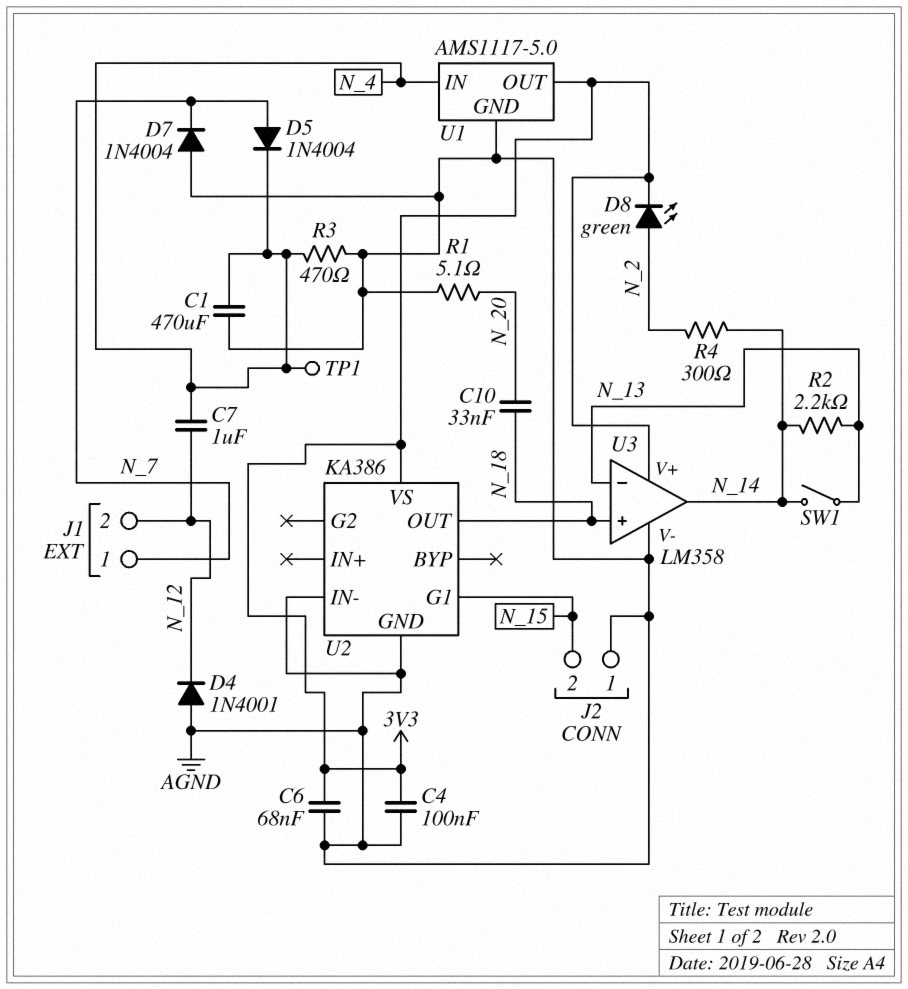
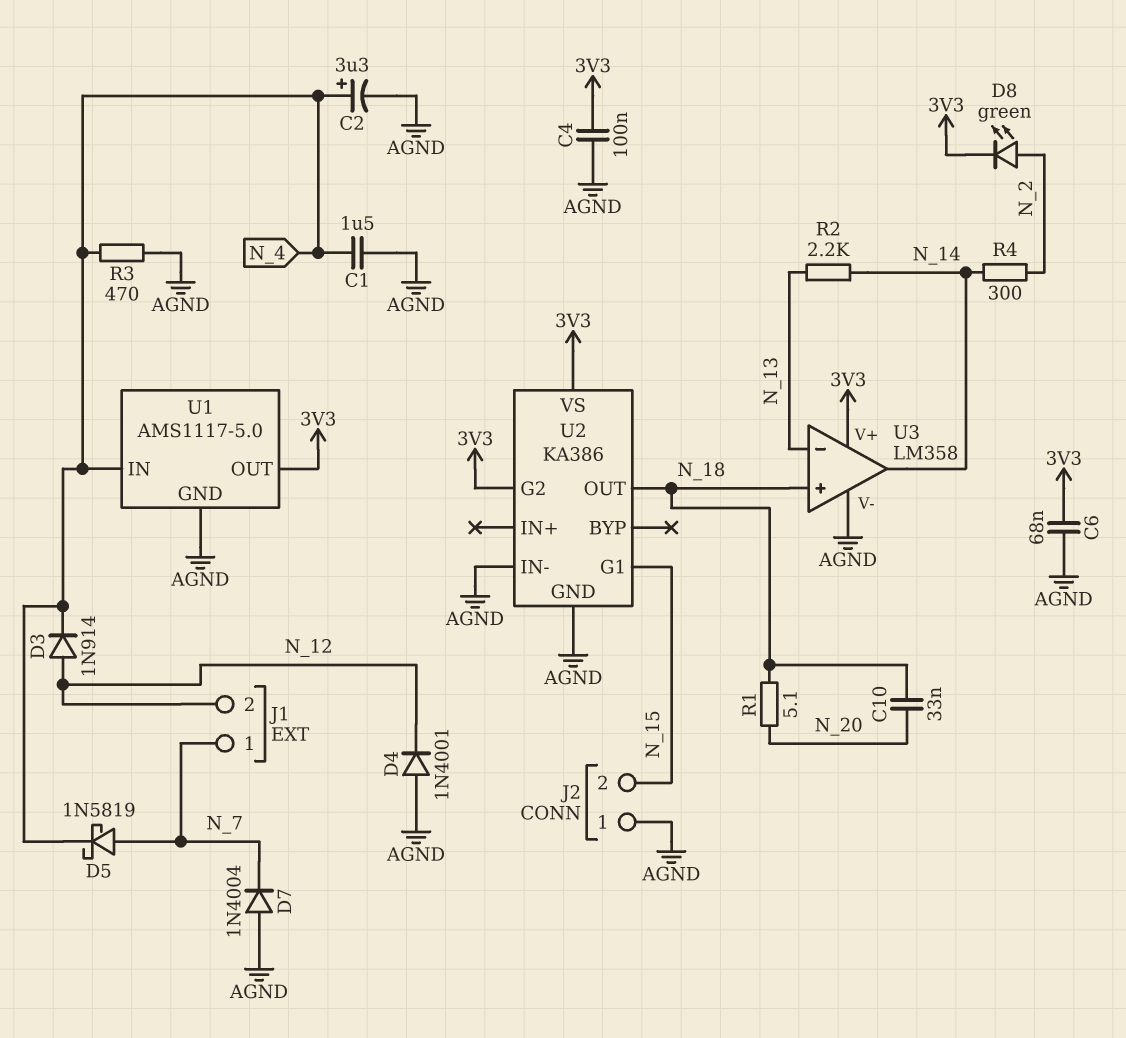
C1: 470uF (AGND, N_4) -> 1.5uF (AGND, N_4)
C2: none -> 3.3uF (plus N_4, minus AGND)
C7: 1uF (N_4, N_12) -> none
D3: none -> diode 1N914 (A N_12, K N_4)
D5: diode 1N4004 (A N_7, K N_4) -> schottky 1N5819 (A N_7, K N_4)
R1: 5.1 (AGND, N_20) -> 5.1 (N_18, N_20)
SW1: switch (N_13, N_14) -> none
TP1: test point (N_4) -> none
U2 pin G2: none -> 3V3

